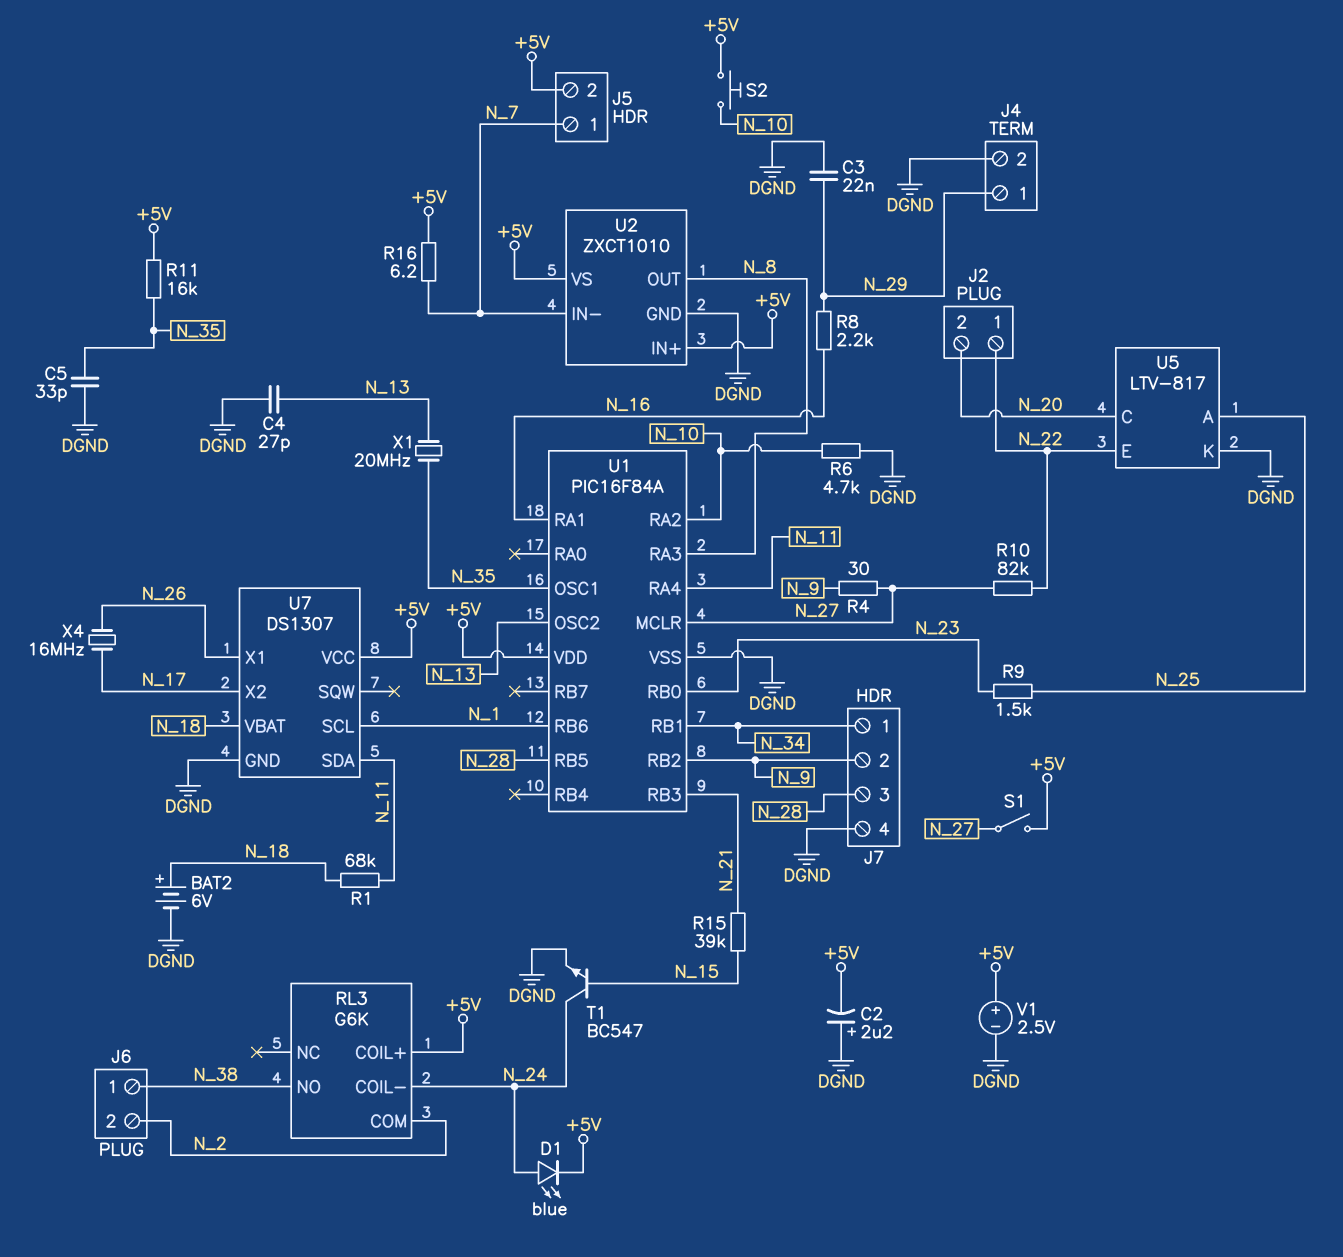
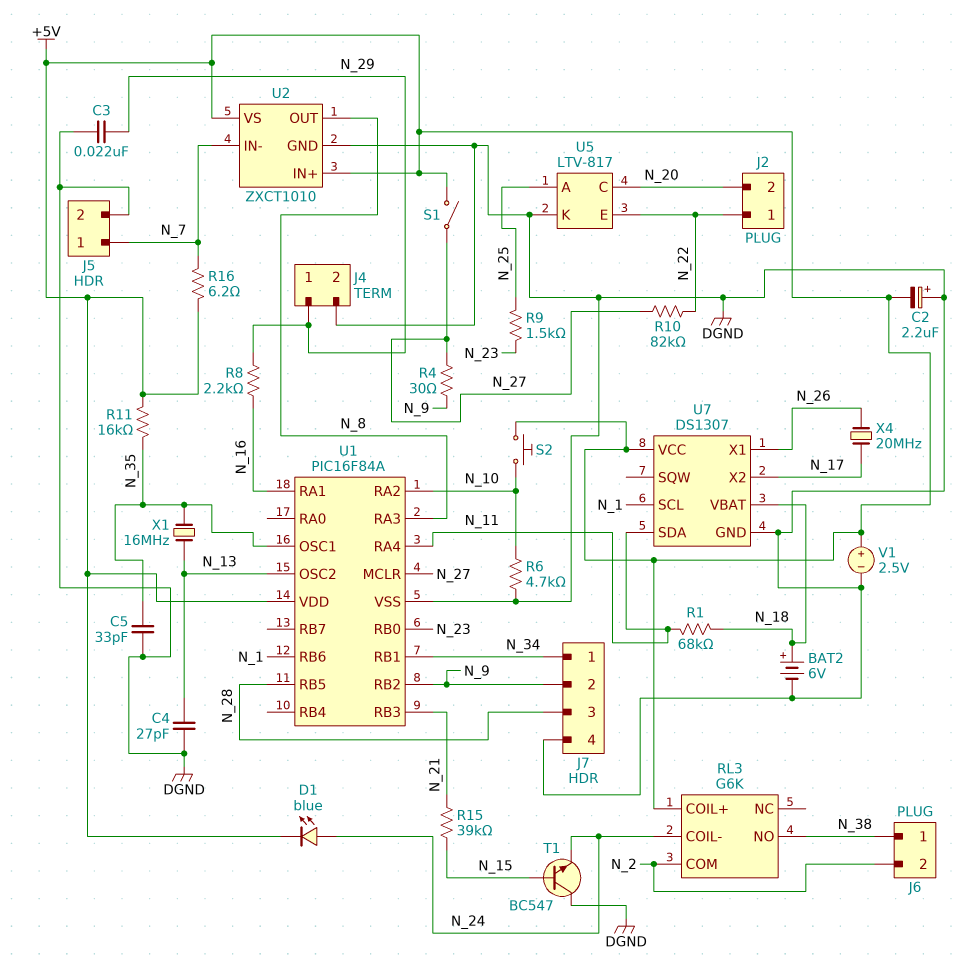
J5 pin 2: +5V -> DGND
T1: NPN BC547 (B N_15, C N_24, E DGND) -> NPN BC547 (B N_15, C DGND, E N_24)
X1: 20MHz (N_13, N_35) -> 16MHz (N_13, N_35)
X4: 16MHz (N_17, N_26) -> 20MHz (N_17, N_26)

